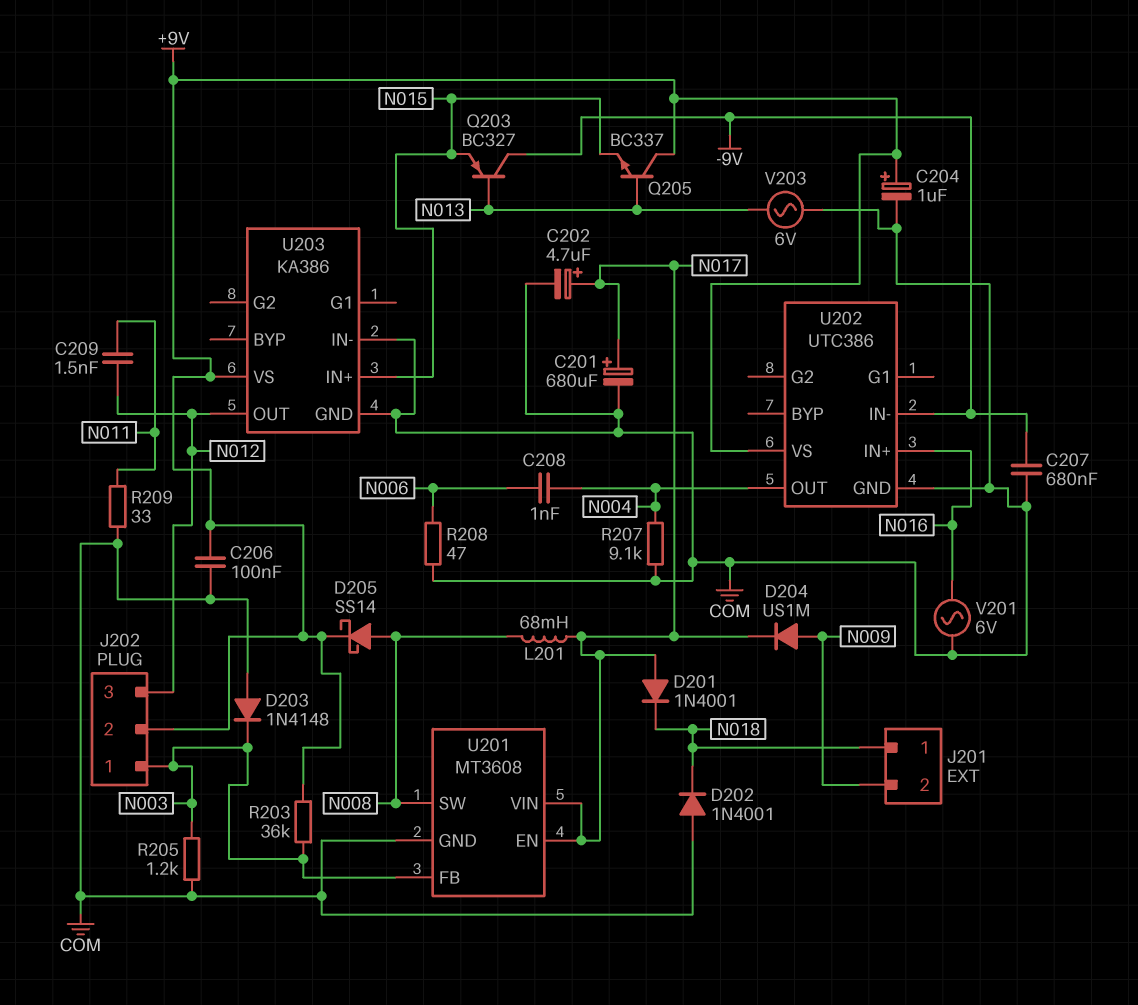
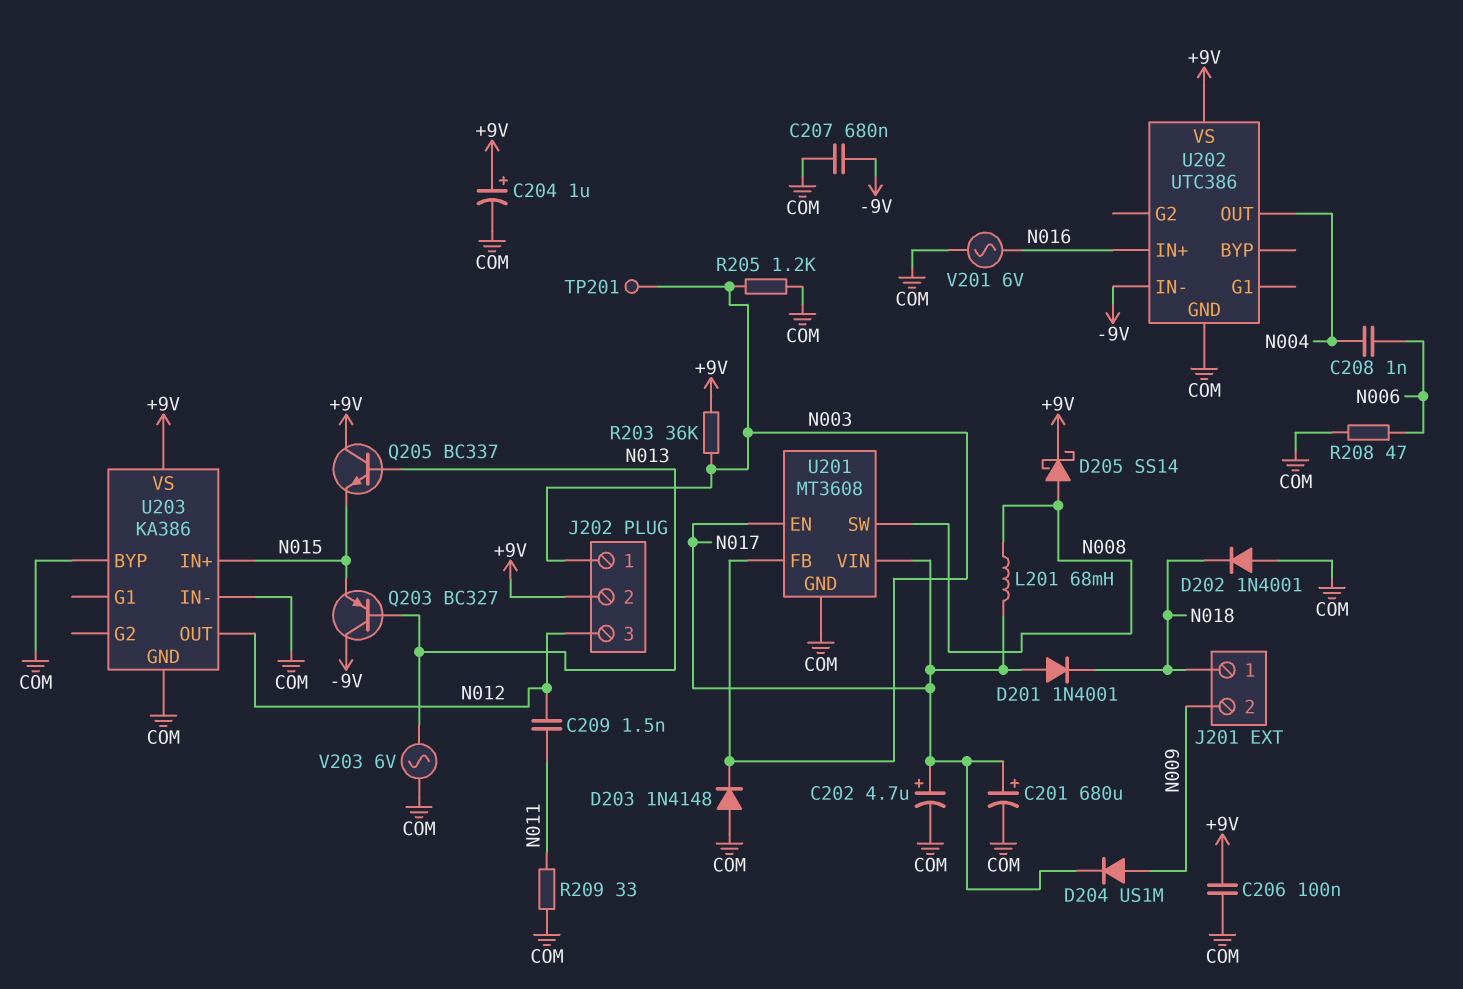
R207: 9.1k (COM, N004) -> none
TP201: none -> test point (N003)
U203 pin BYP: none -> COM

